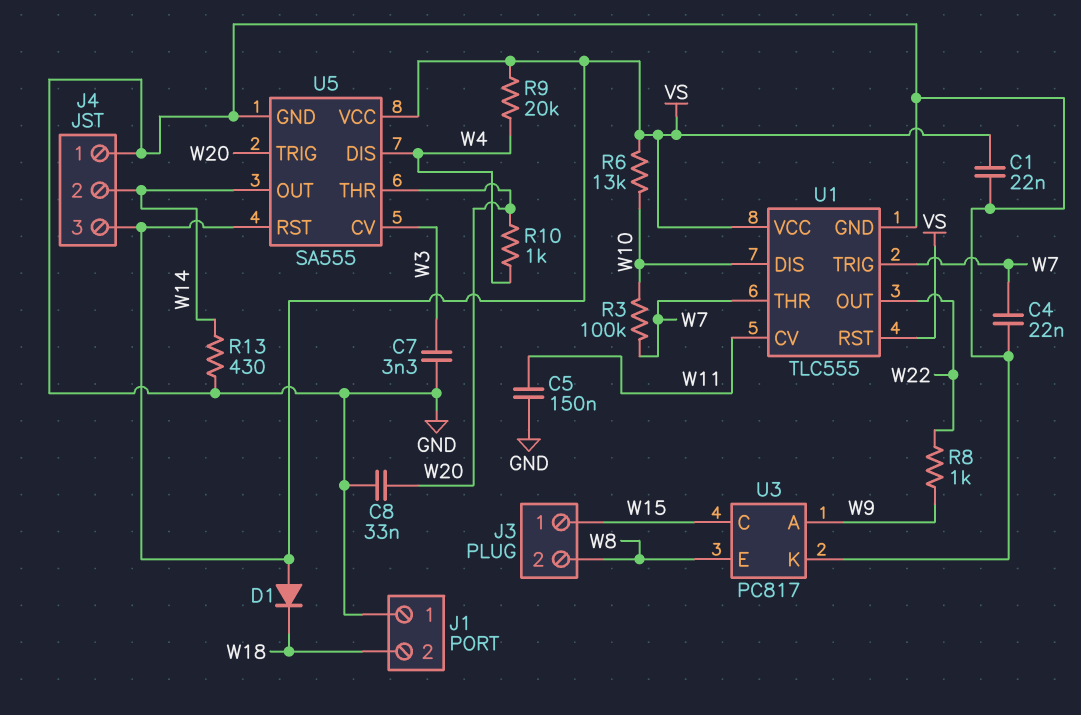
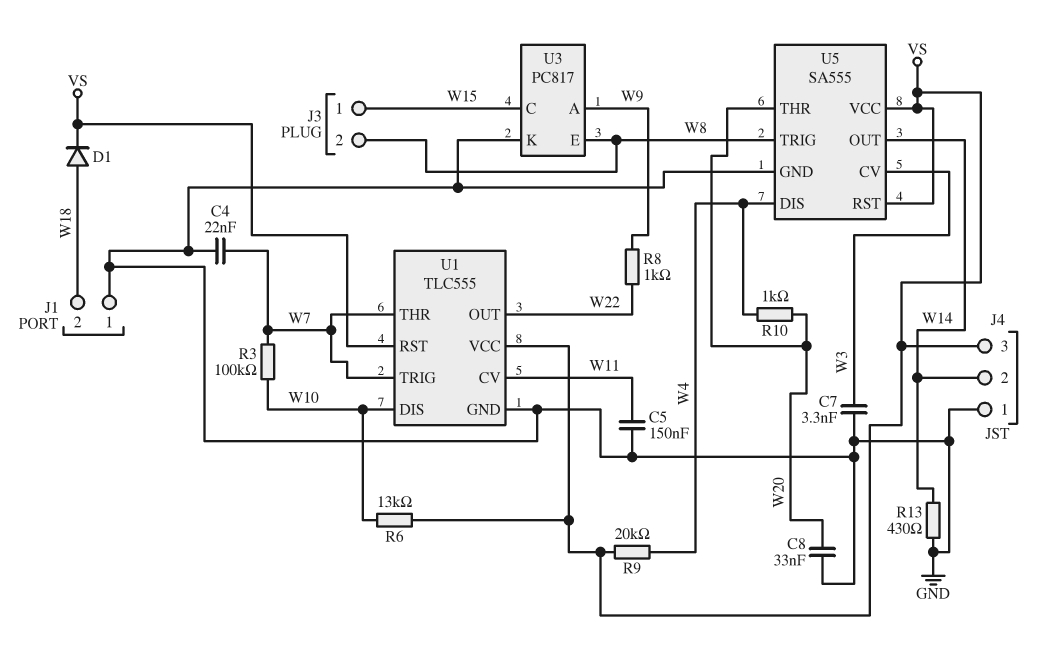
C1: 22nF (GND, VS) -> none
D1: diode (A VS, K W18) -> diode (A W18, K VS)
U5 pin TRIG: W20 -> W8

